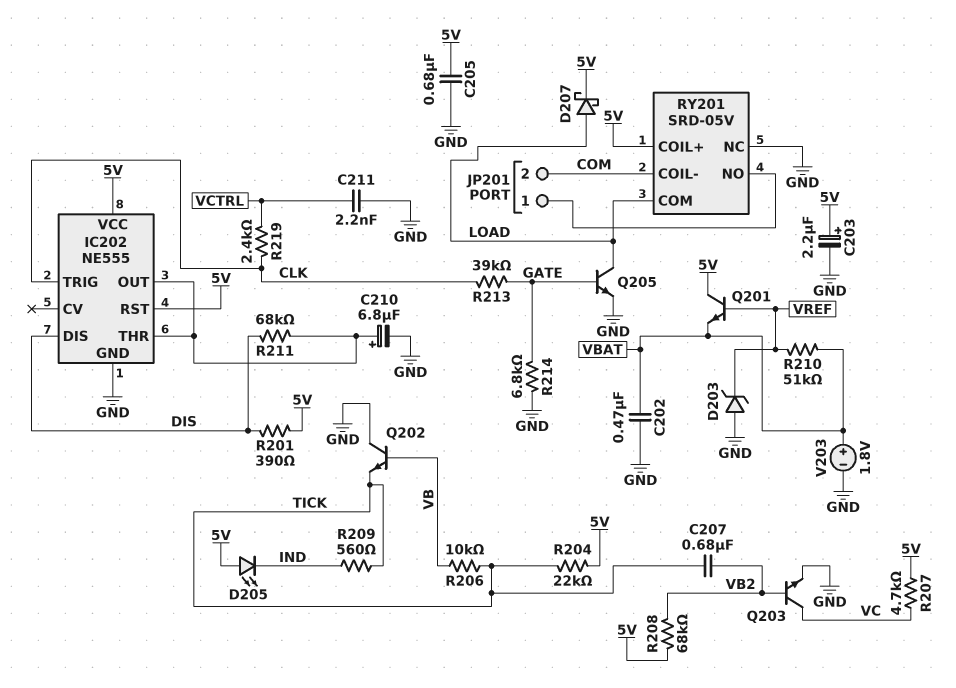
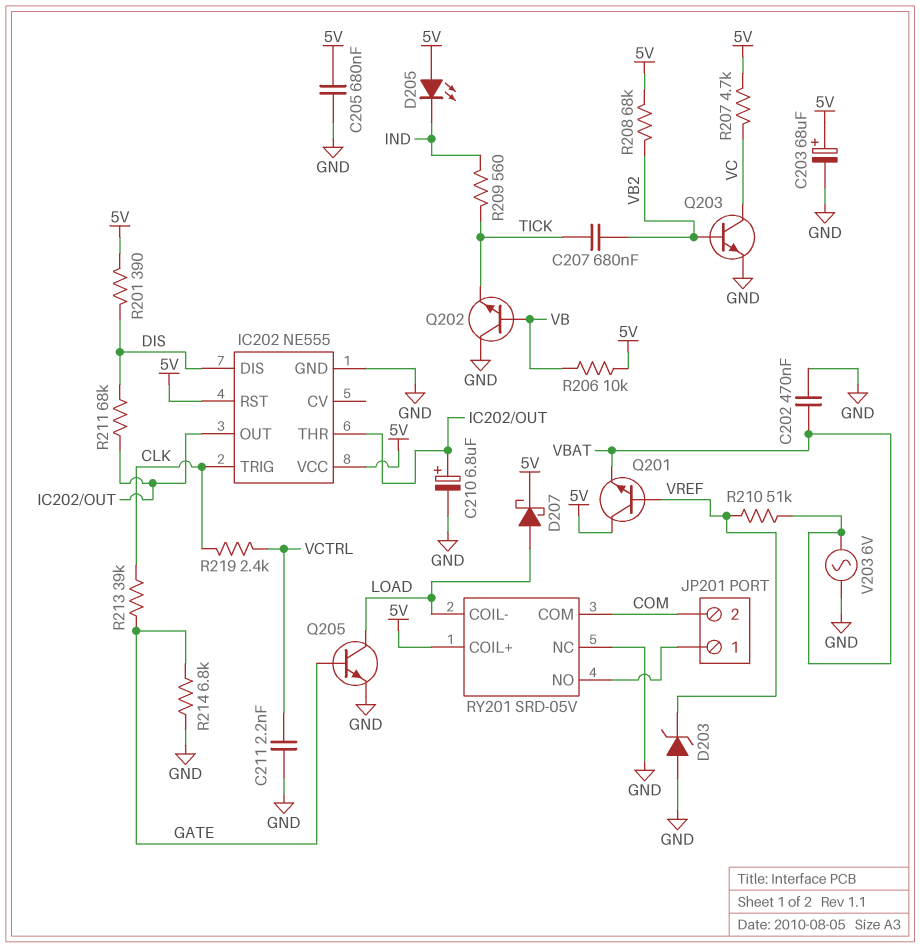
C203: 2.2uF (plus 5V, minus GND) -> 68uF (plus 5V, minus GND)
R204: 22k (5V, TICK) -> none
R206: 10k (TICK, VB) -> 10k (5V, VB)
RY201 pin COIL-: COM -> LOAD
RY201 pin COM: LOAD -> COM
V203: 1.8V (plus VBAT, minus GND) -> AC 6V (GND, VBAT)

